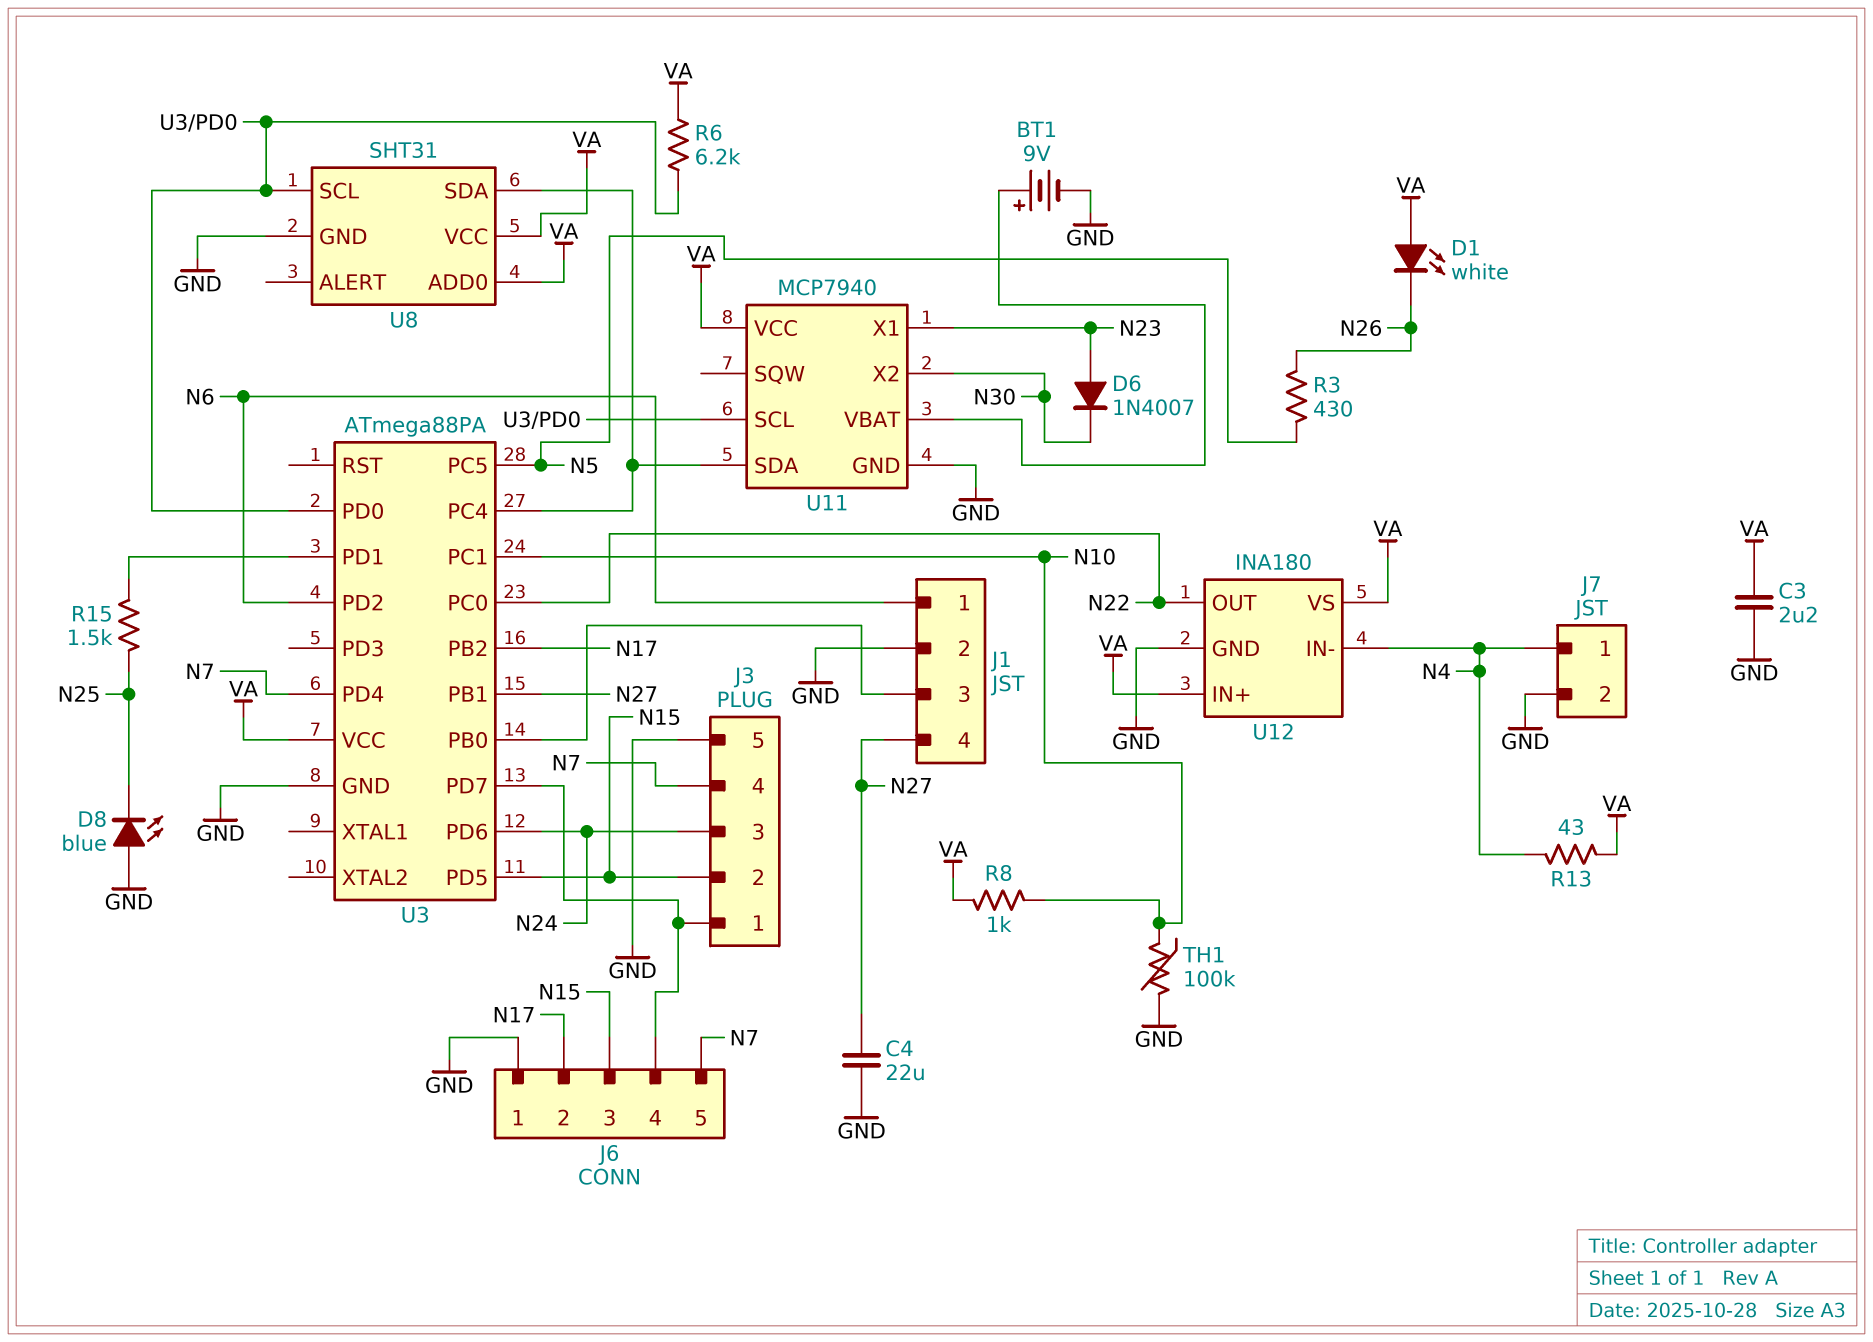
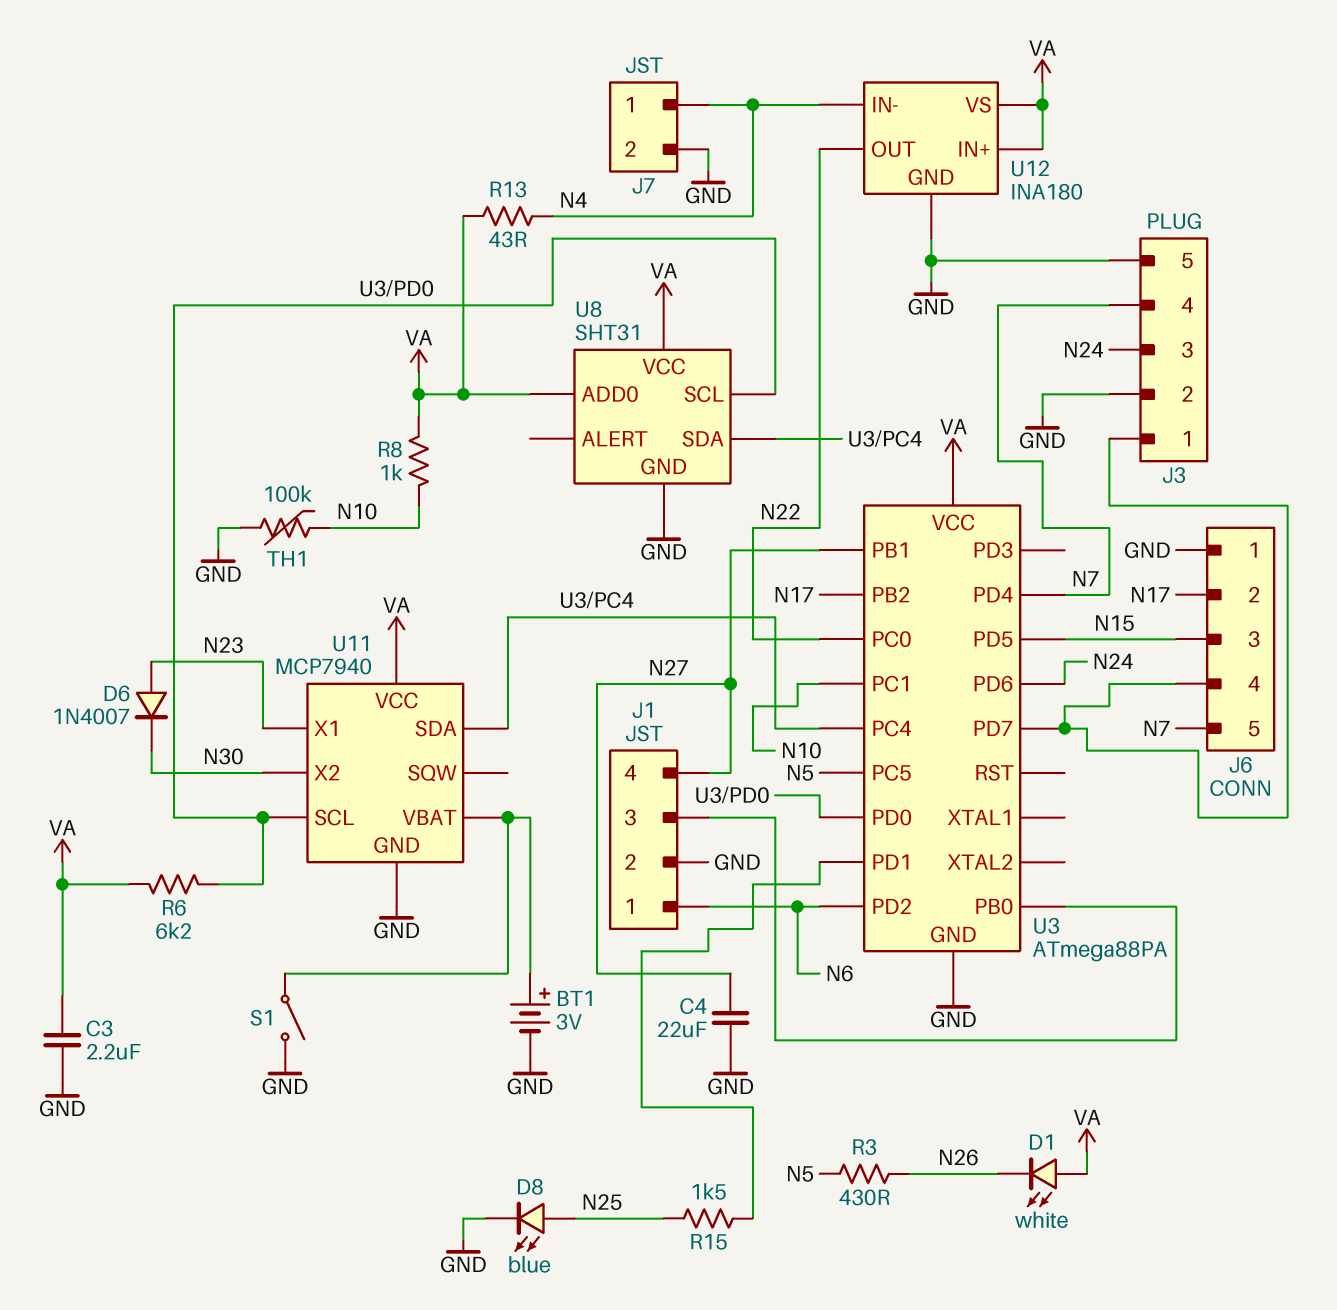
BT1: 9V (plus U11/VBAT, minus GND) -> 3V (plus U11/VBAT, minus GND)
D8: LED blue (A GND, K N25) -> LED blue (A N25, K GND)
J3 pin 2: N15 -> GND
S1: none -> switch (GND, U11/VBAT)

